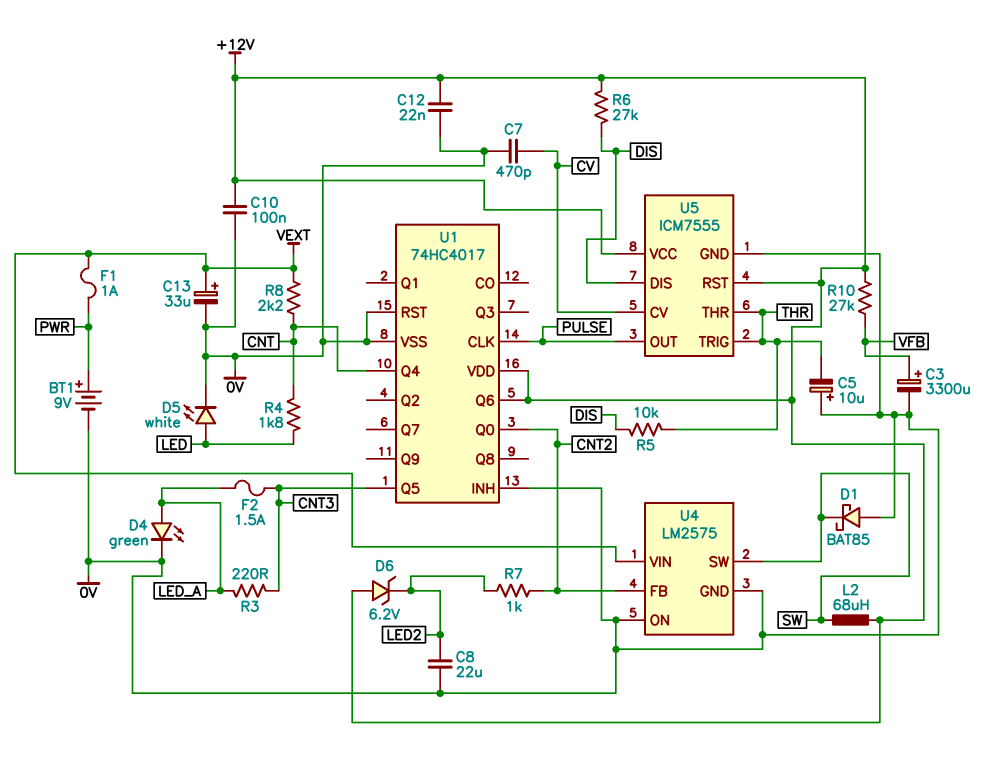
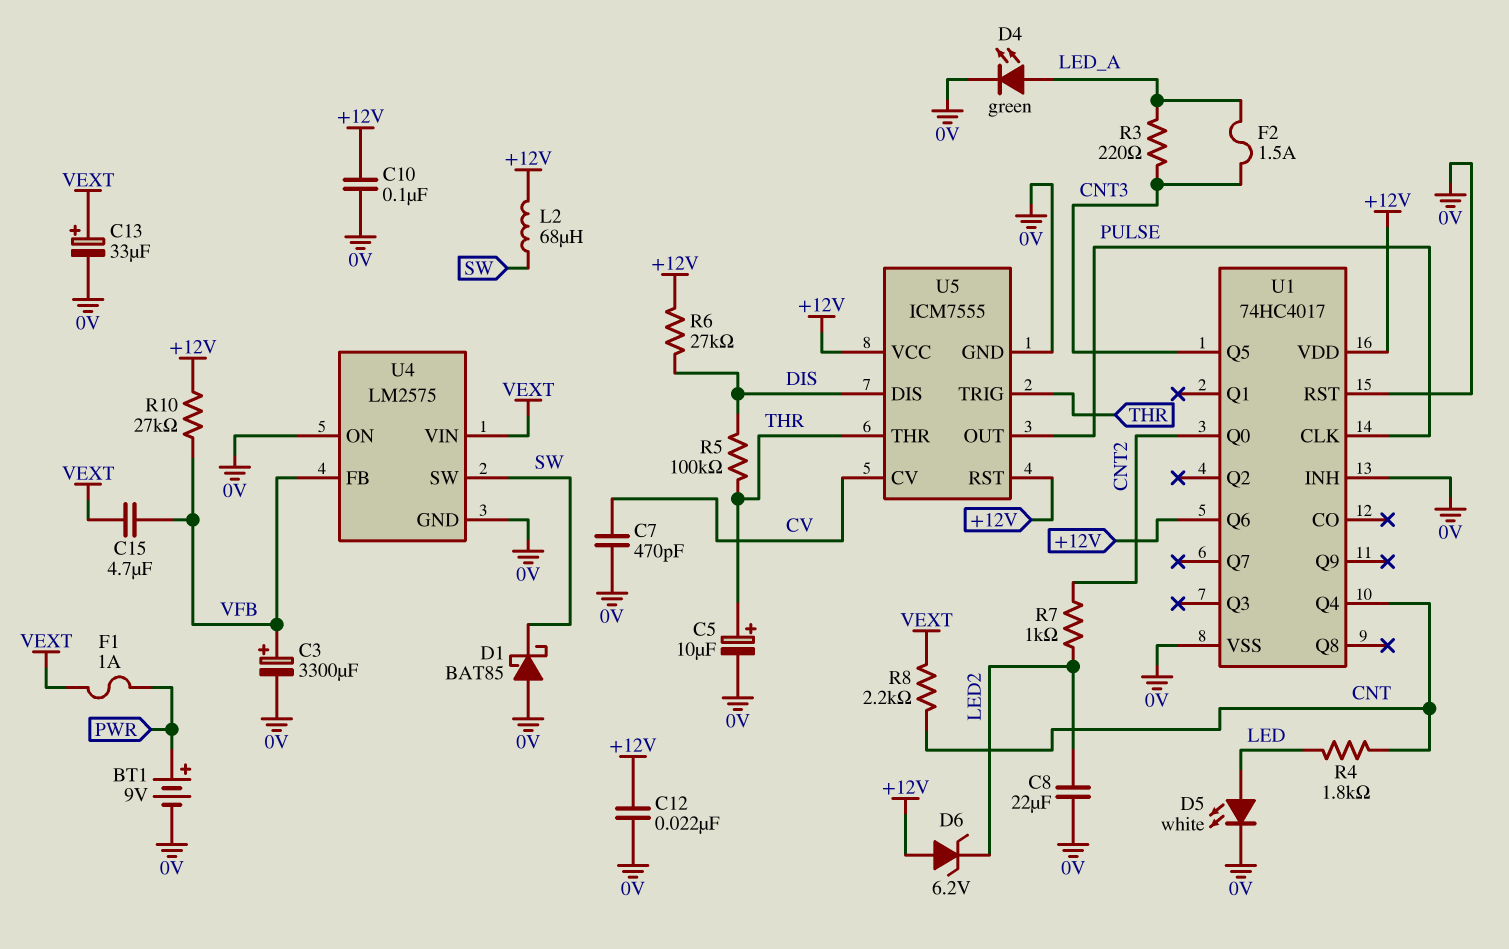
C5: 10uF (plus 0V, minus THR) -> 10uF (plus THR, minus 0V)
C15: none -> 4.7uF (VEXT, VFB)
R5: 10k (DIS, THR) -> 100k (DIS, THR)
U4 pin FB: CNT2 -> VFB

